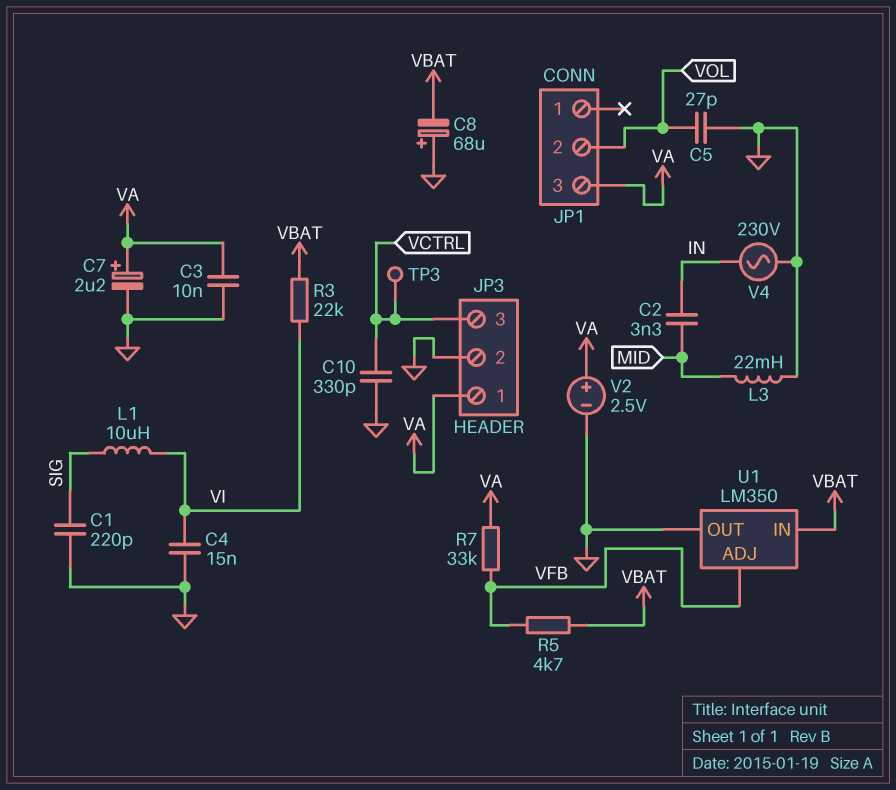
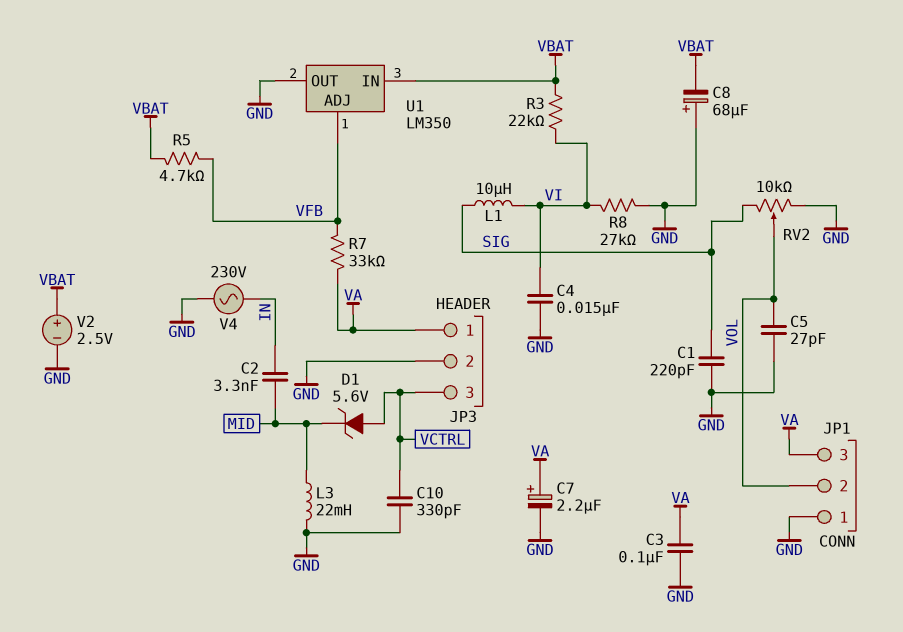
C3: 10nF (GND, VA) -> 100nF (GND, VA)
D1: none -> zener 5.6V (A VCTRL, K MID)
JP1 pin 1: none -> GND
R8: none -> 27k (GND, VI)
RV2: none -> 10k (GND, SIG, wiper VOL)
TP3: test point (VCTRL) -> none
V2: 2.5V (plus VA, minus GND) -> 2.5V (plus VBAT, minus GND)

